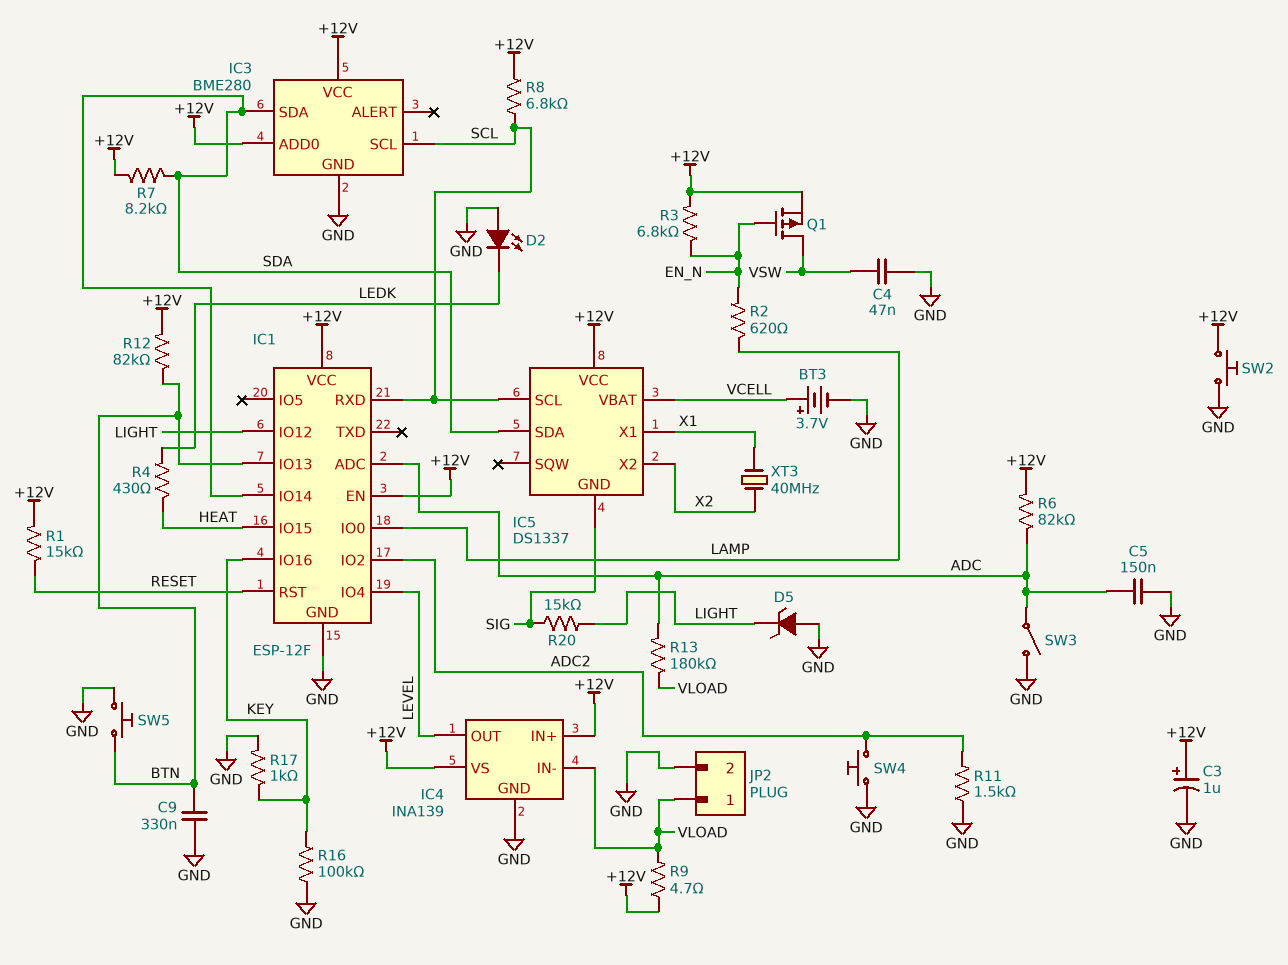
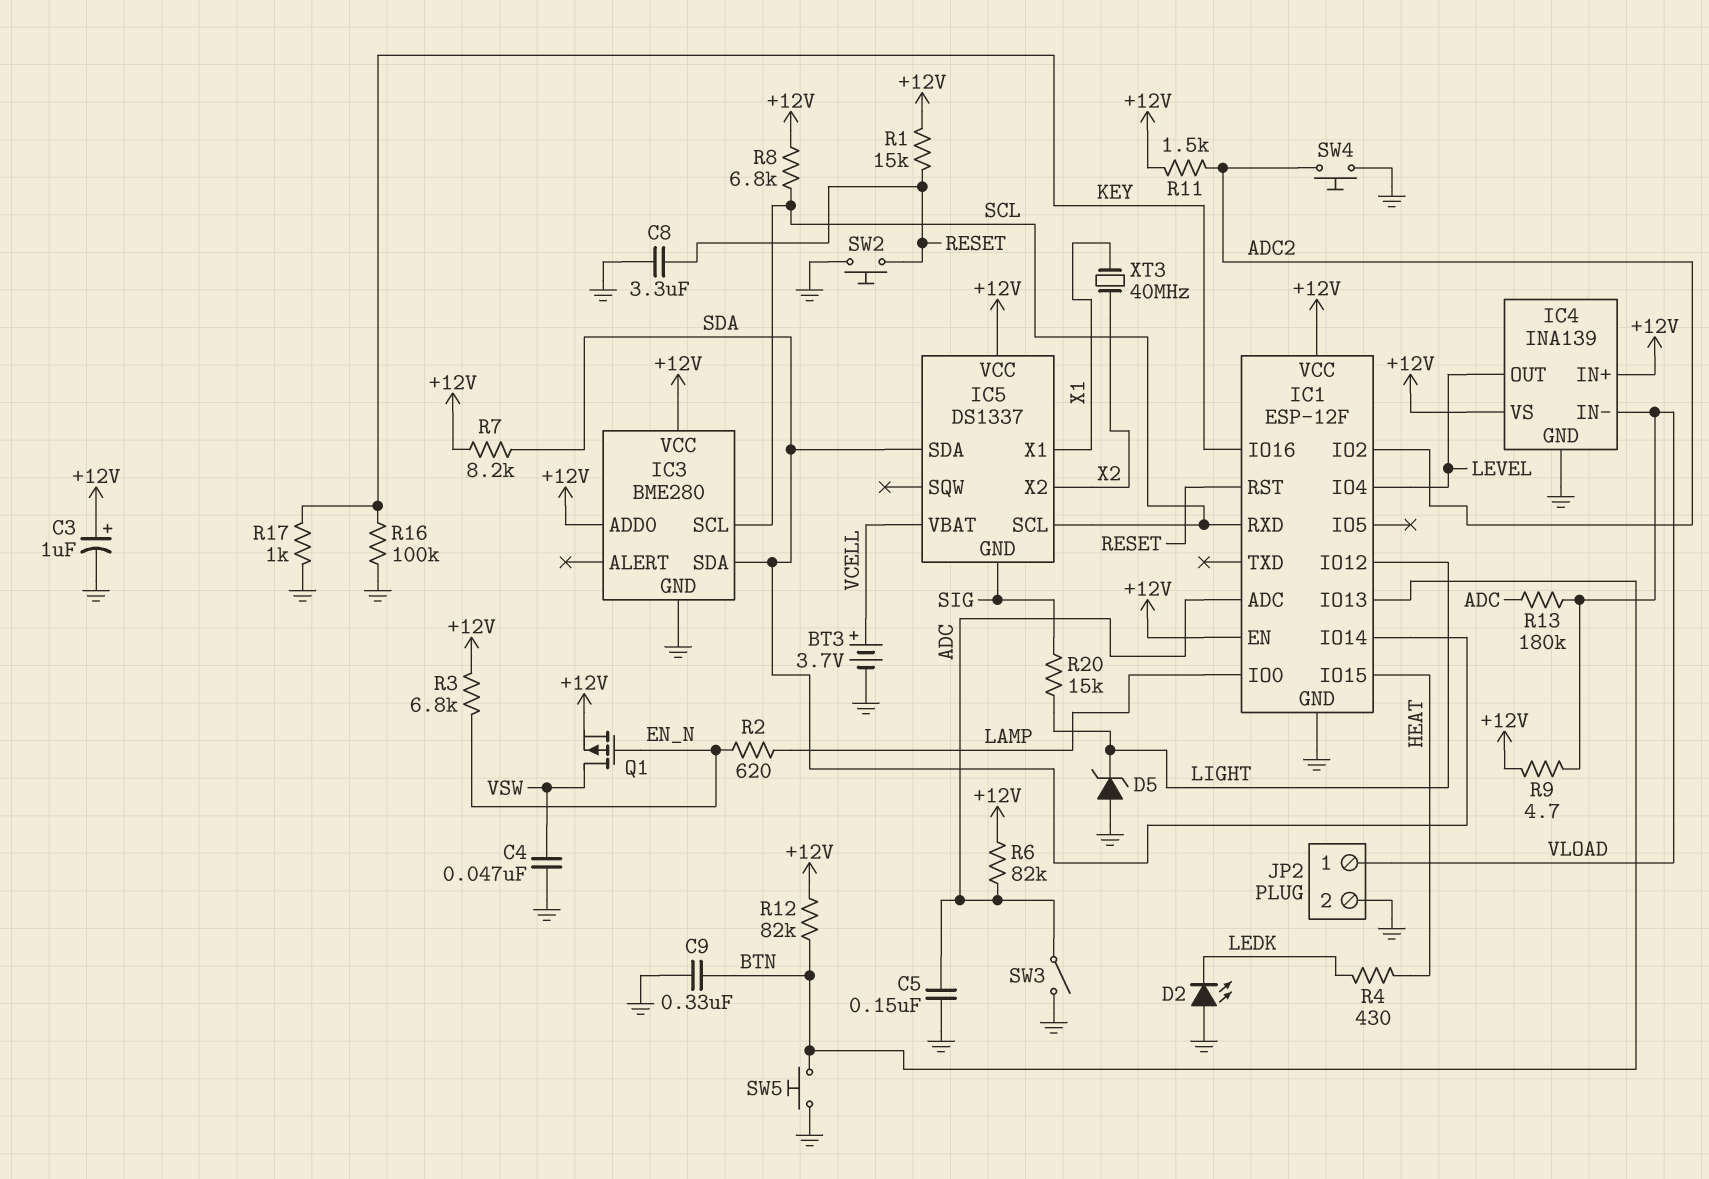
C8: none -> 3.3uF (GND, RESET)
R11: 1.5k (ADC2, GND) -> 1.5k (+12V, ADC2)
SW2: button (+12V, GND) -> button (GND, RESET)

